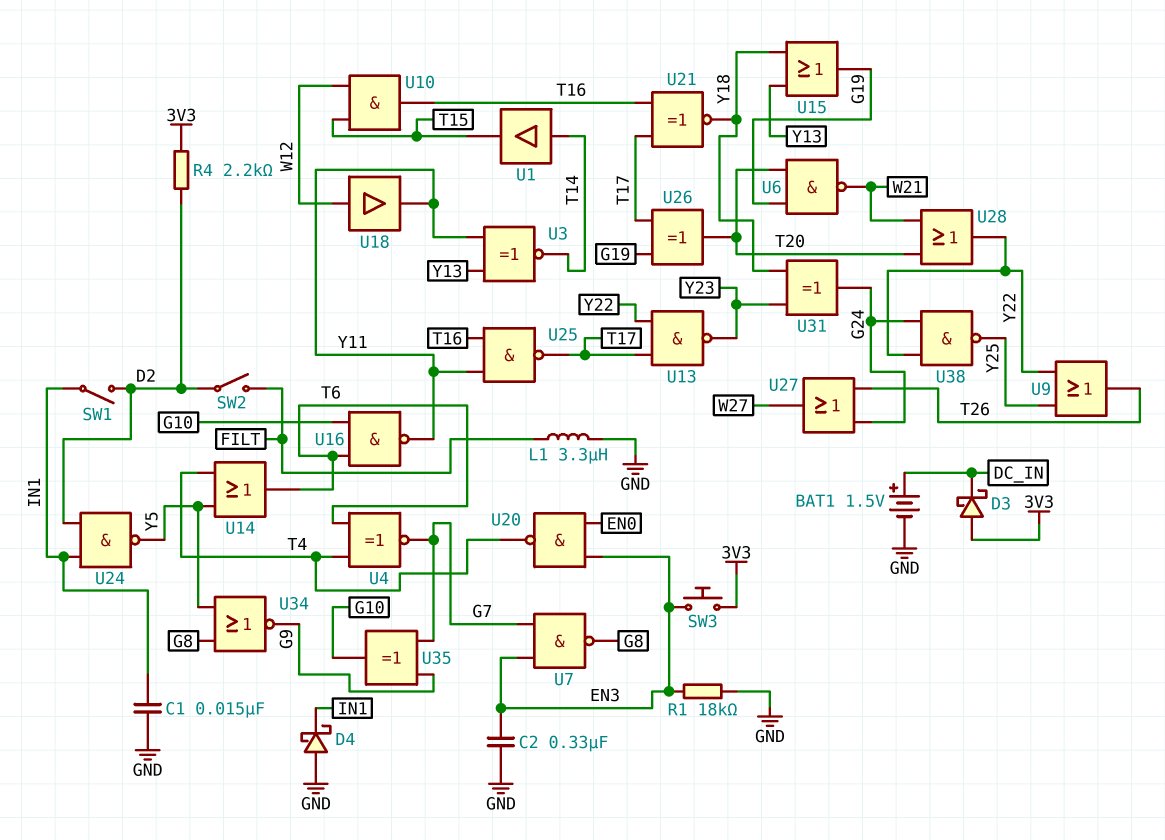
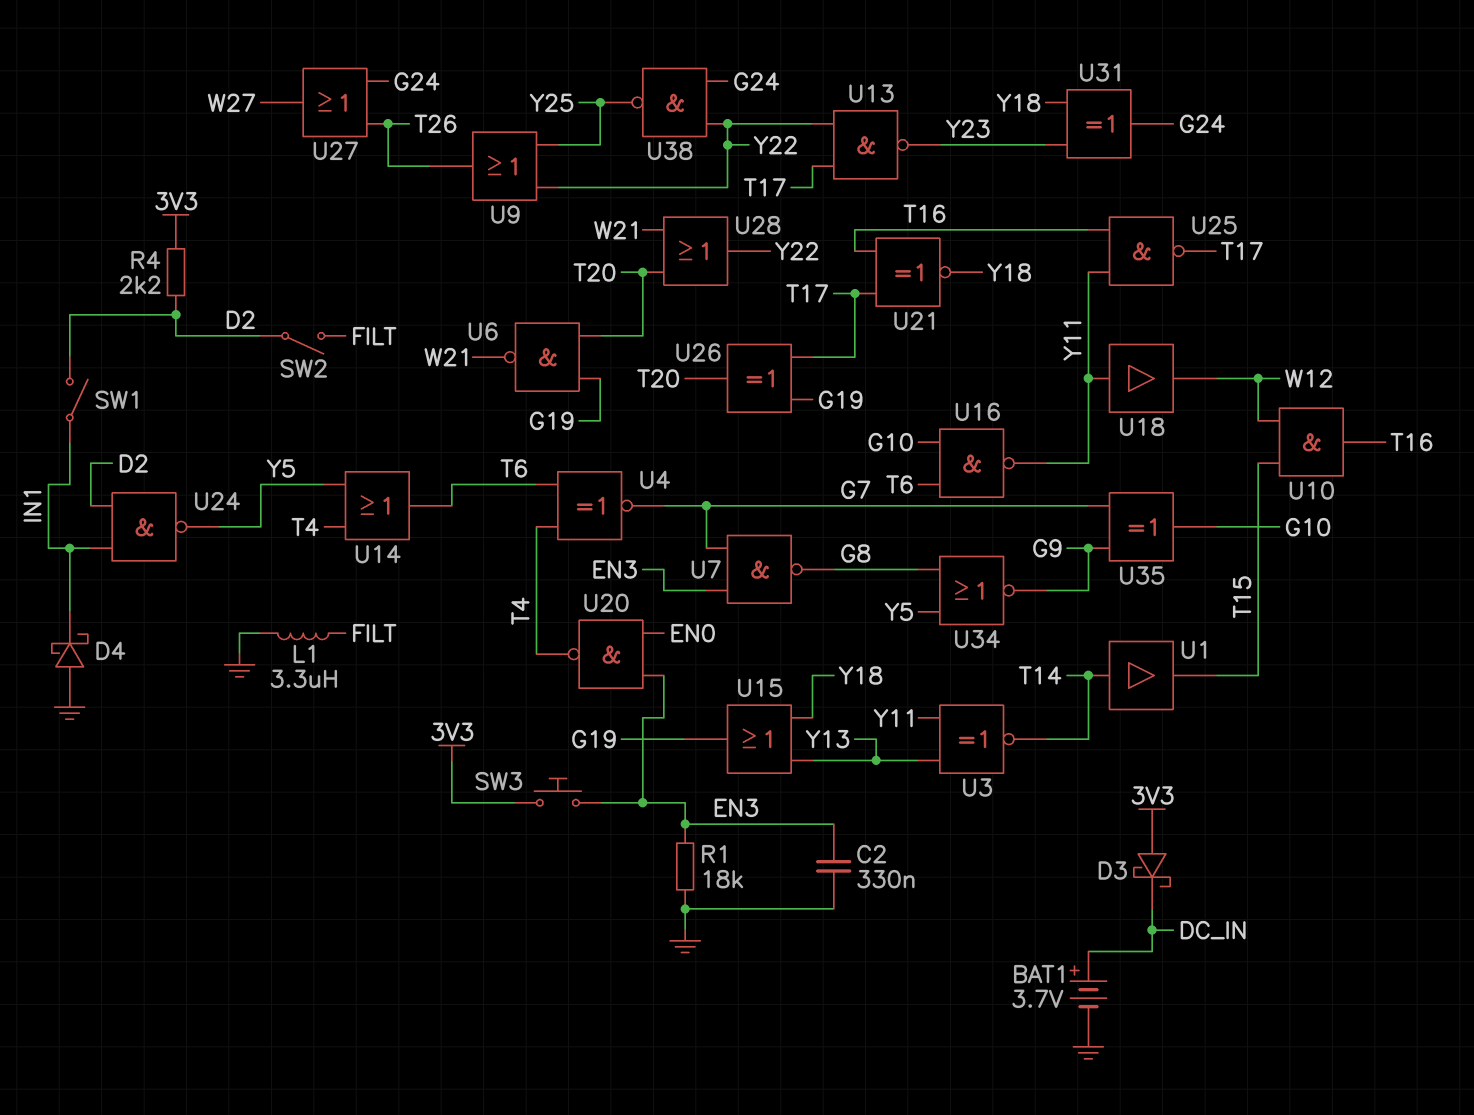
BAT1: 1.5V (plus DC_IN, minus GND) -> 3.7V (plus DC_IN, minus GND)
C1: 15nF (GND, IN1) -> none
U18: buffer (in W12, out Y11) -> buffer (in Y11, out W12)

